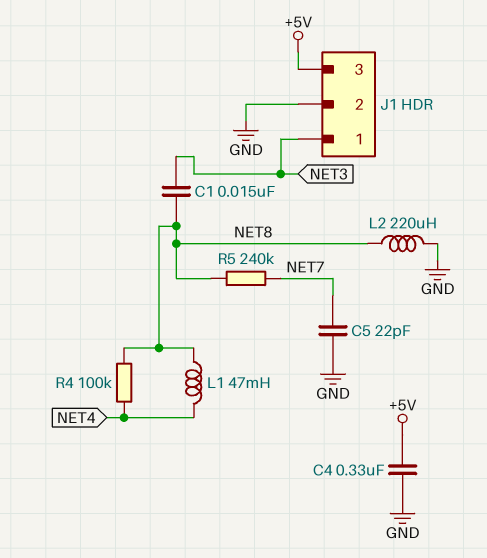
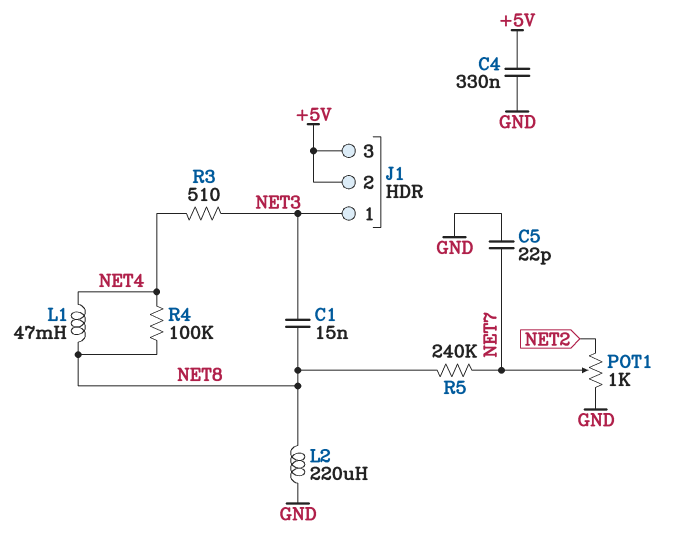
J1 pin 2: GND -> +5V
POT1: none -> 1k (GND, NET2, wiper NET7)
R3: none -> 510 (NET3, NET4)

